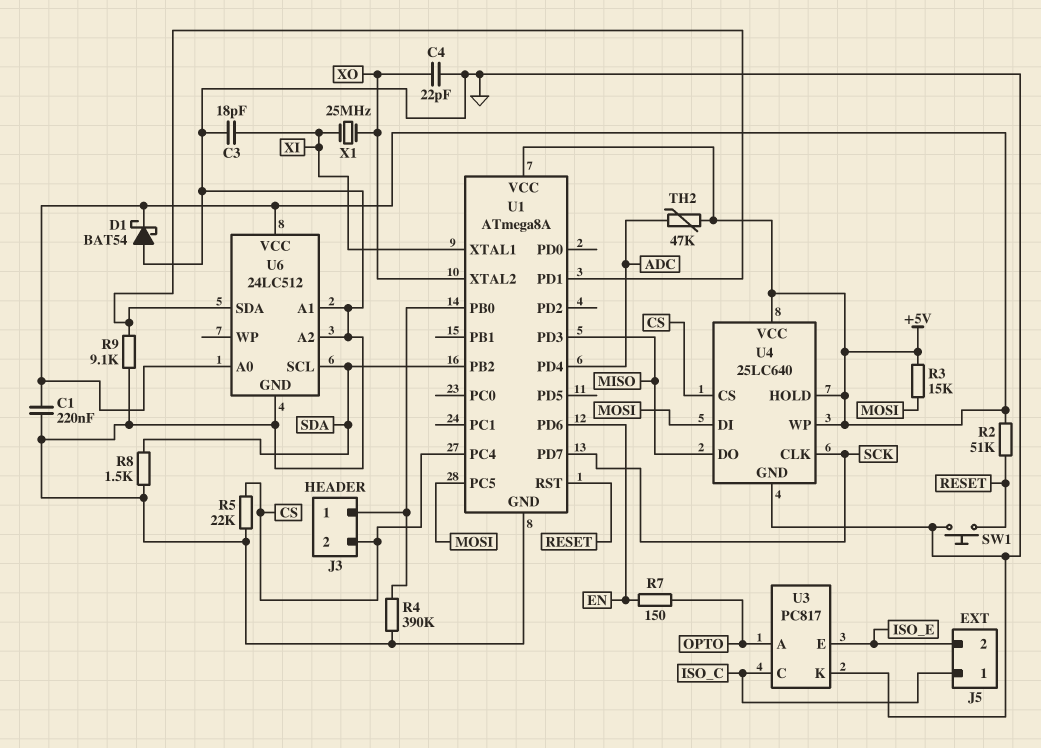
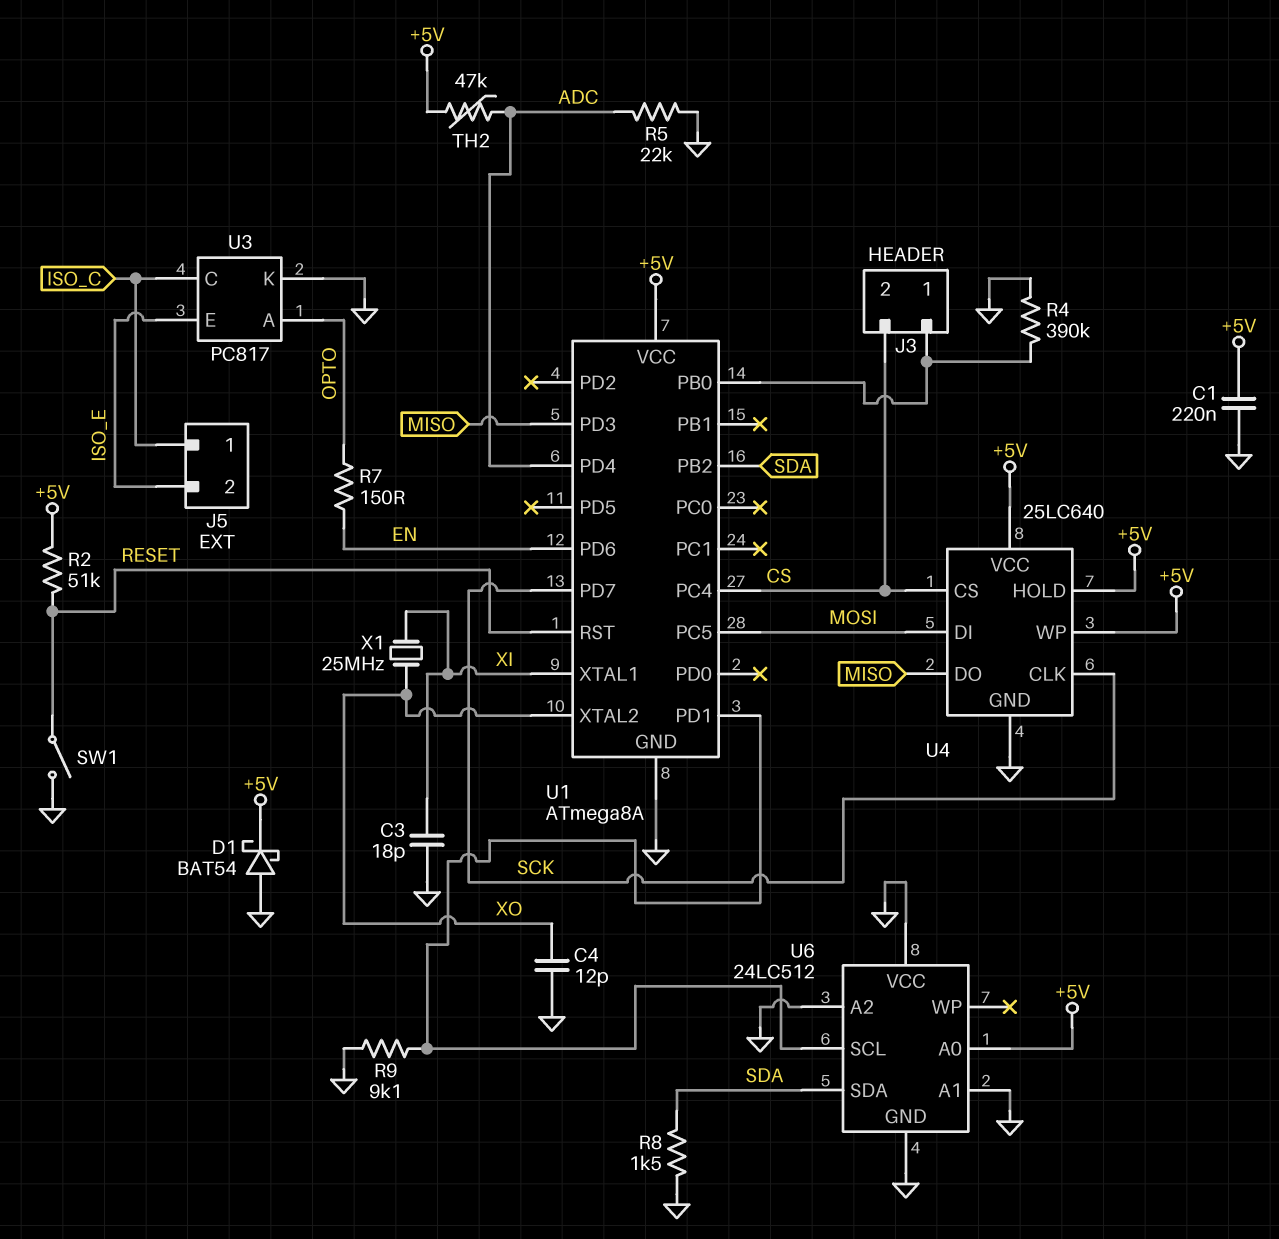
C4: 22pF (GND, XO) -> 12pF (GND, XO)
R3: 15k (+5V, MOSI) -> none
R5: 22k (CS, GND) -> 22k (ADC, GND)
SW1: button (GND, RESET) -> switch (GND, RESET)
U6 pin SCL: SDA -> U1/PD1
U6 pin SDA: U1/PD1 -> SDA
U6 pin VCC: +5V -> GND

